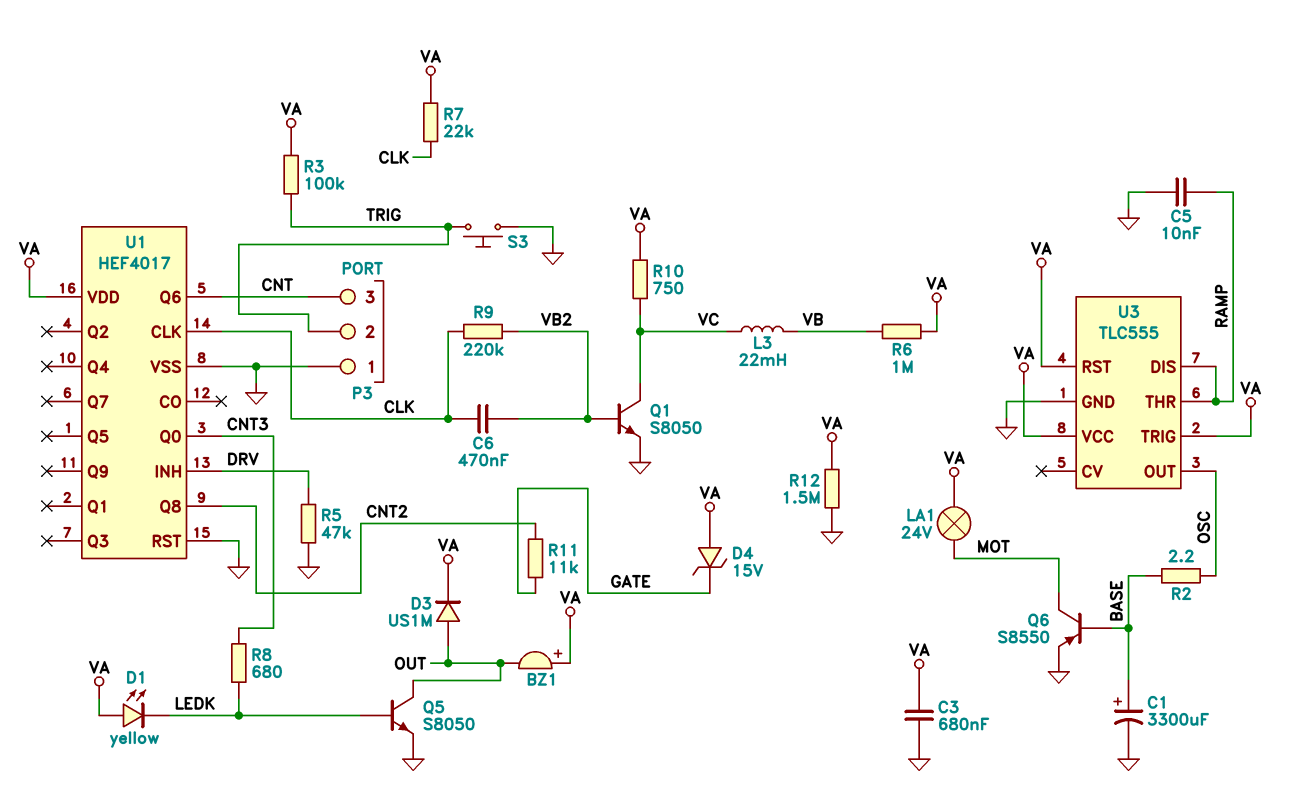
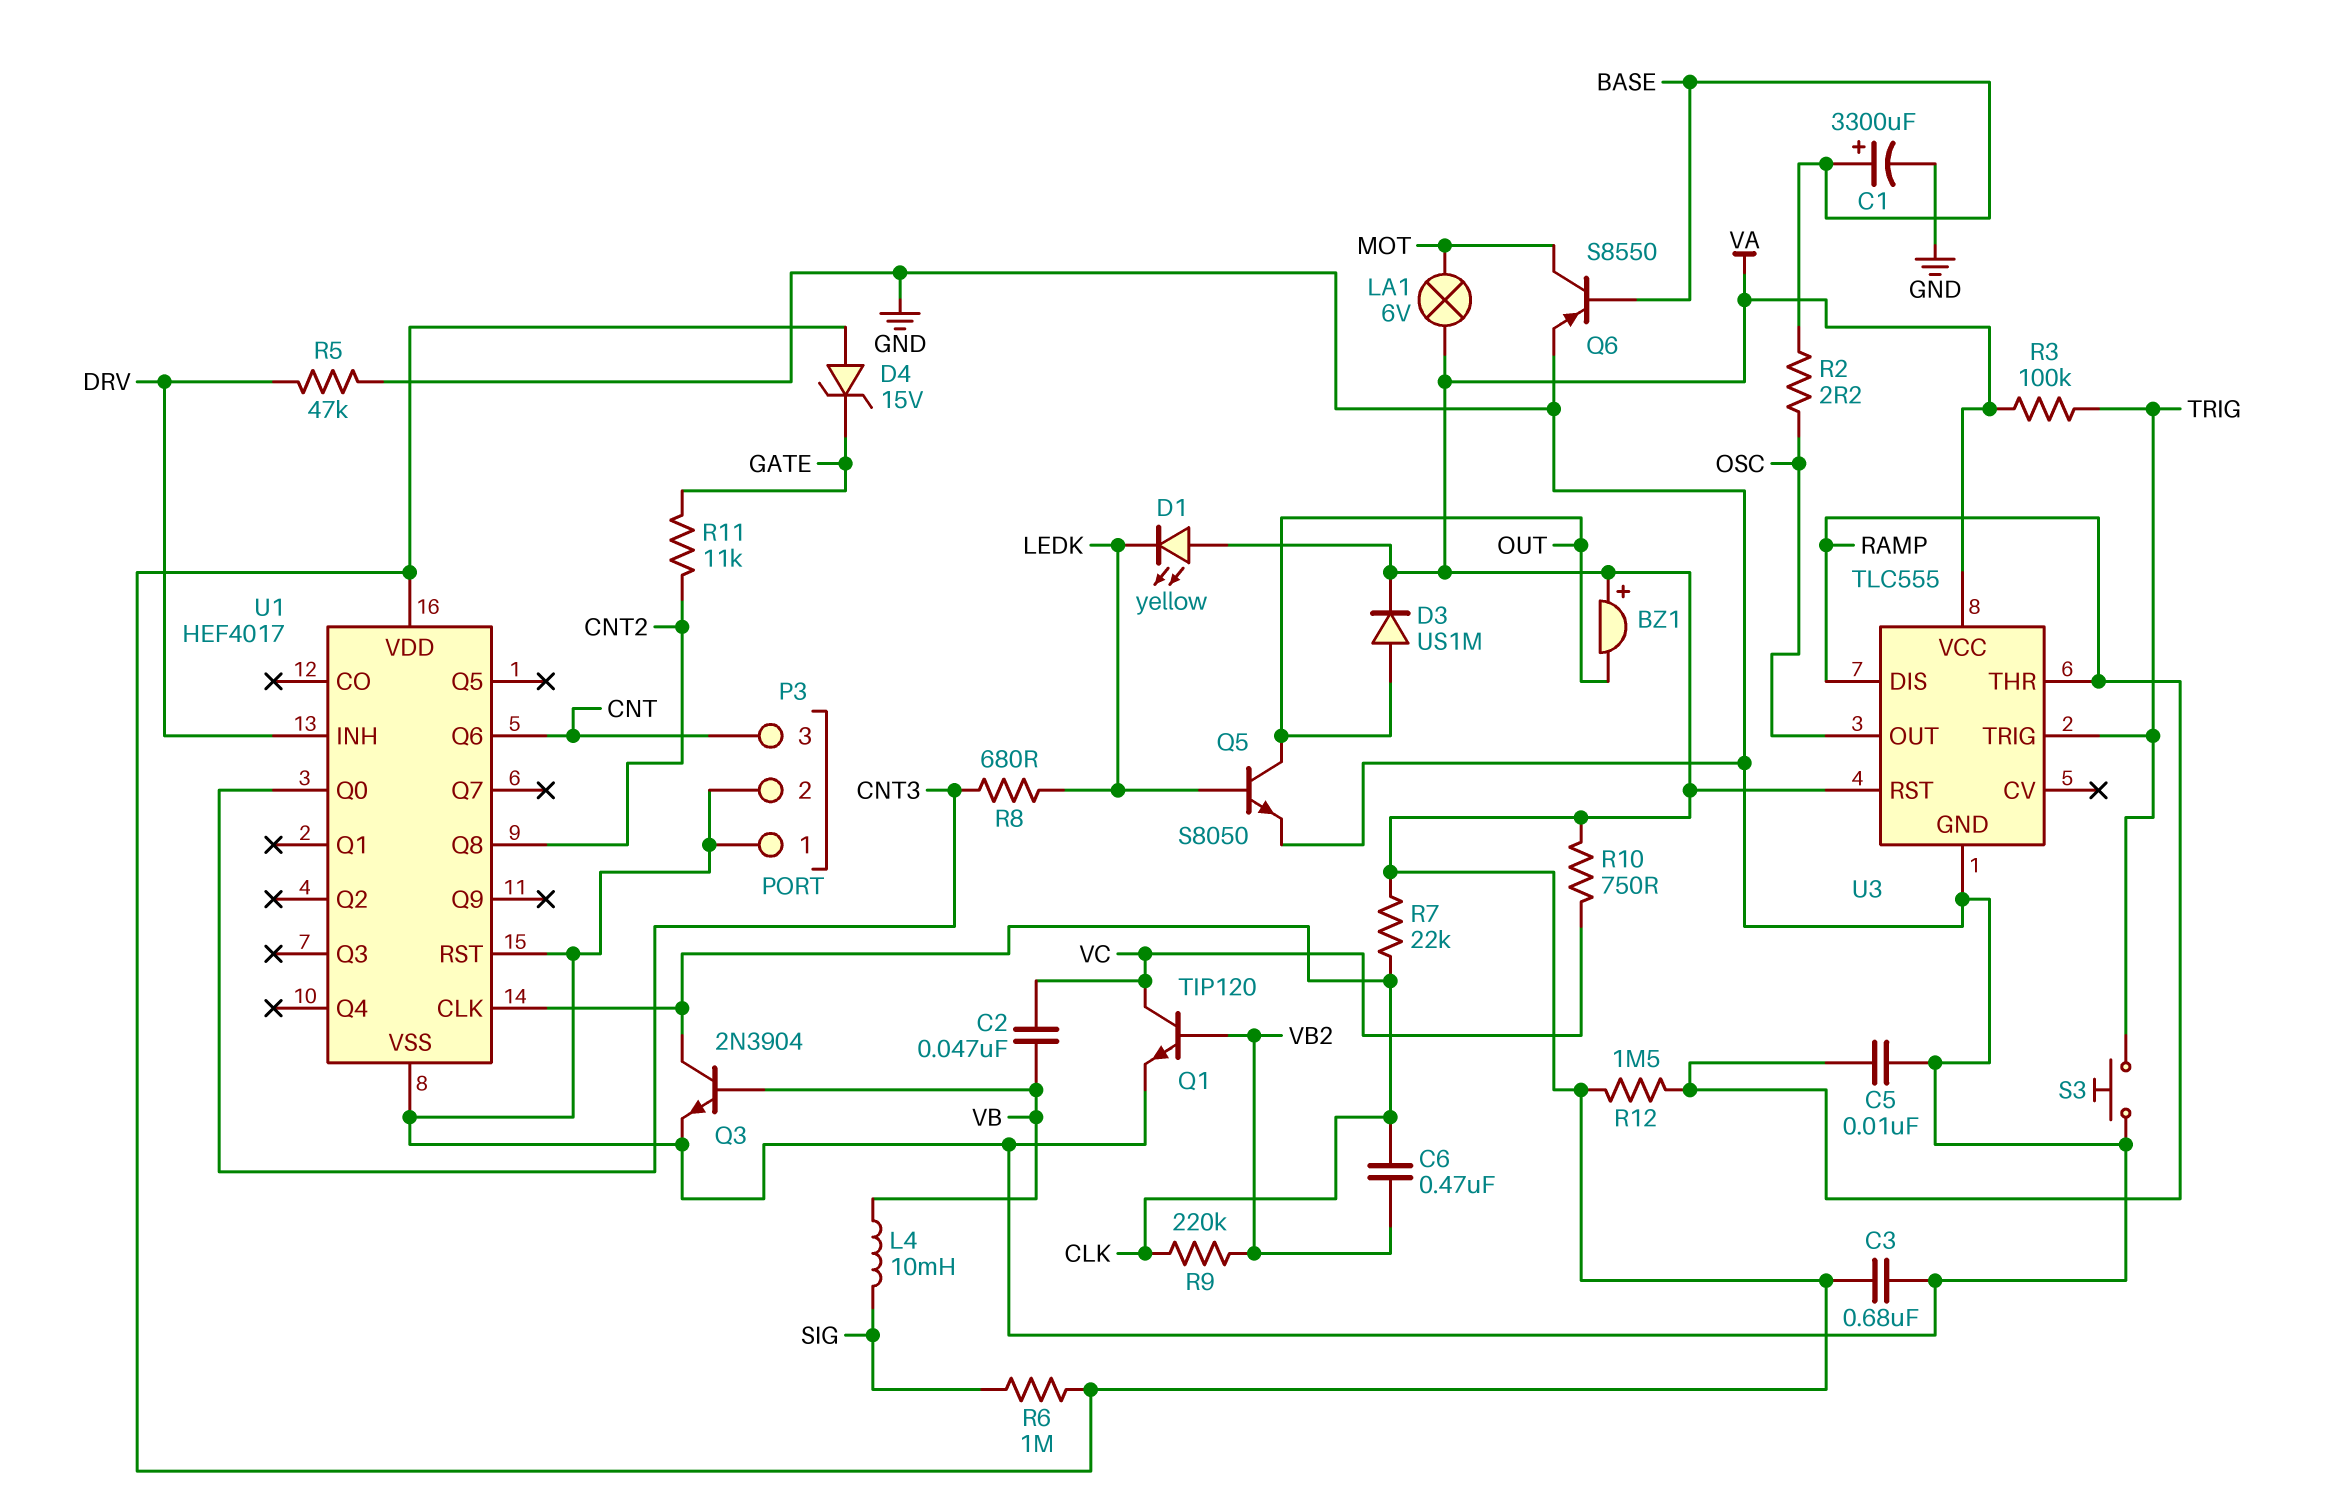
C2: none -> 47nF (VB, VC)
L3: 22mH (VB, VC) -> none
L4: none -> 10mH (SIG, VB)
LA1: lamp 24V (MOT, VA) -> lamp 6V (MOT, VA)
P3 pin 2: TRIG -> GND
Q1: NPN S8050 (B VB2, C VC, E GND) -> NPN TIP120 (B VB2, C VC, E GND)
Q3: none -> NPN 2N3904 (B VB, C CLK, E GND)
R6: 1M (VA, VB) -> 1M (SIG, VA)
R12: 1.5M (GND, VA) -> 1.5M (RAMP, VA)
U3 pin TRIG: VA -> TRIG

